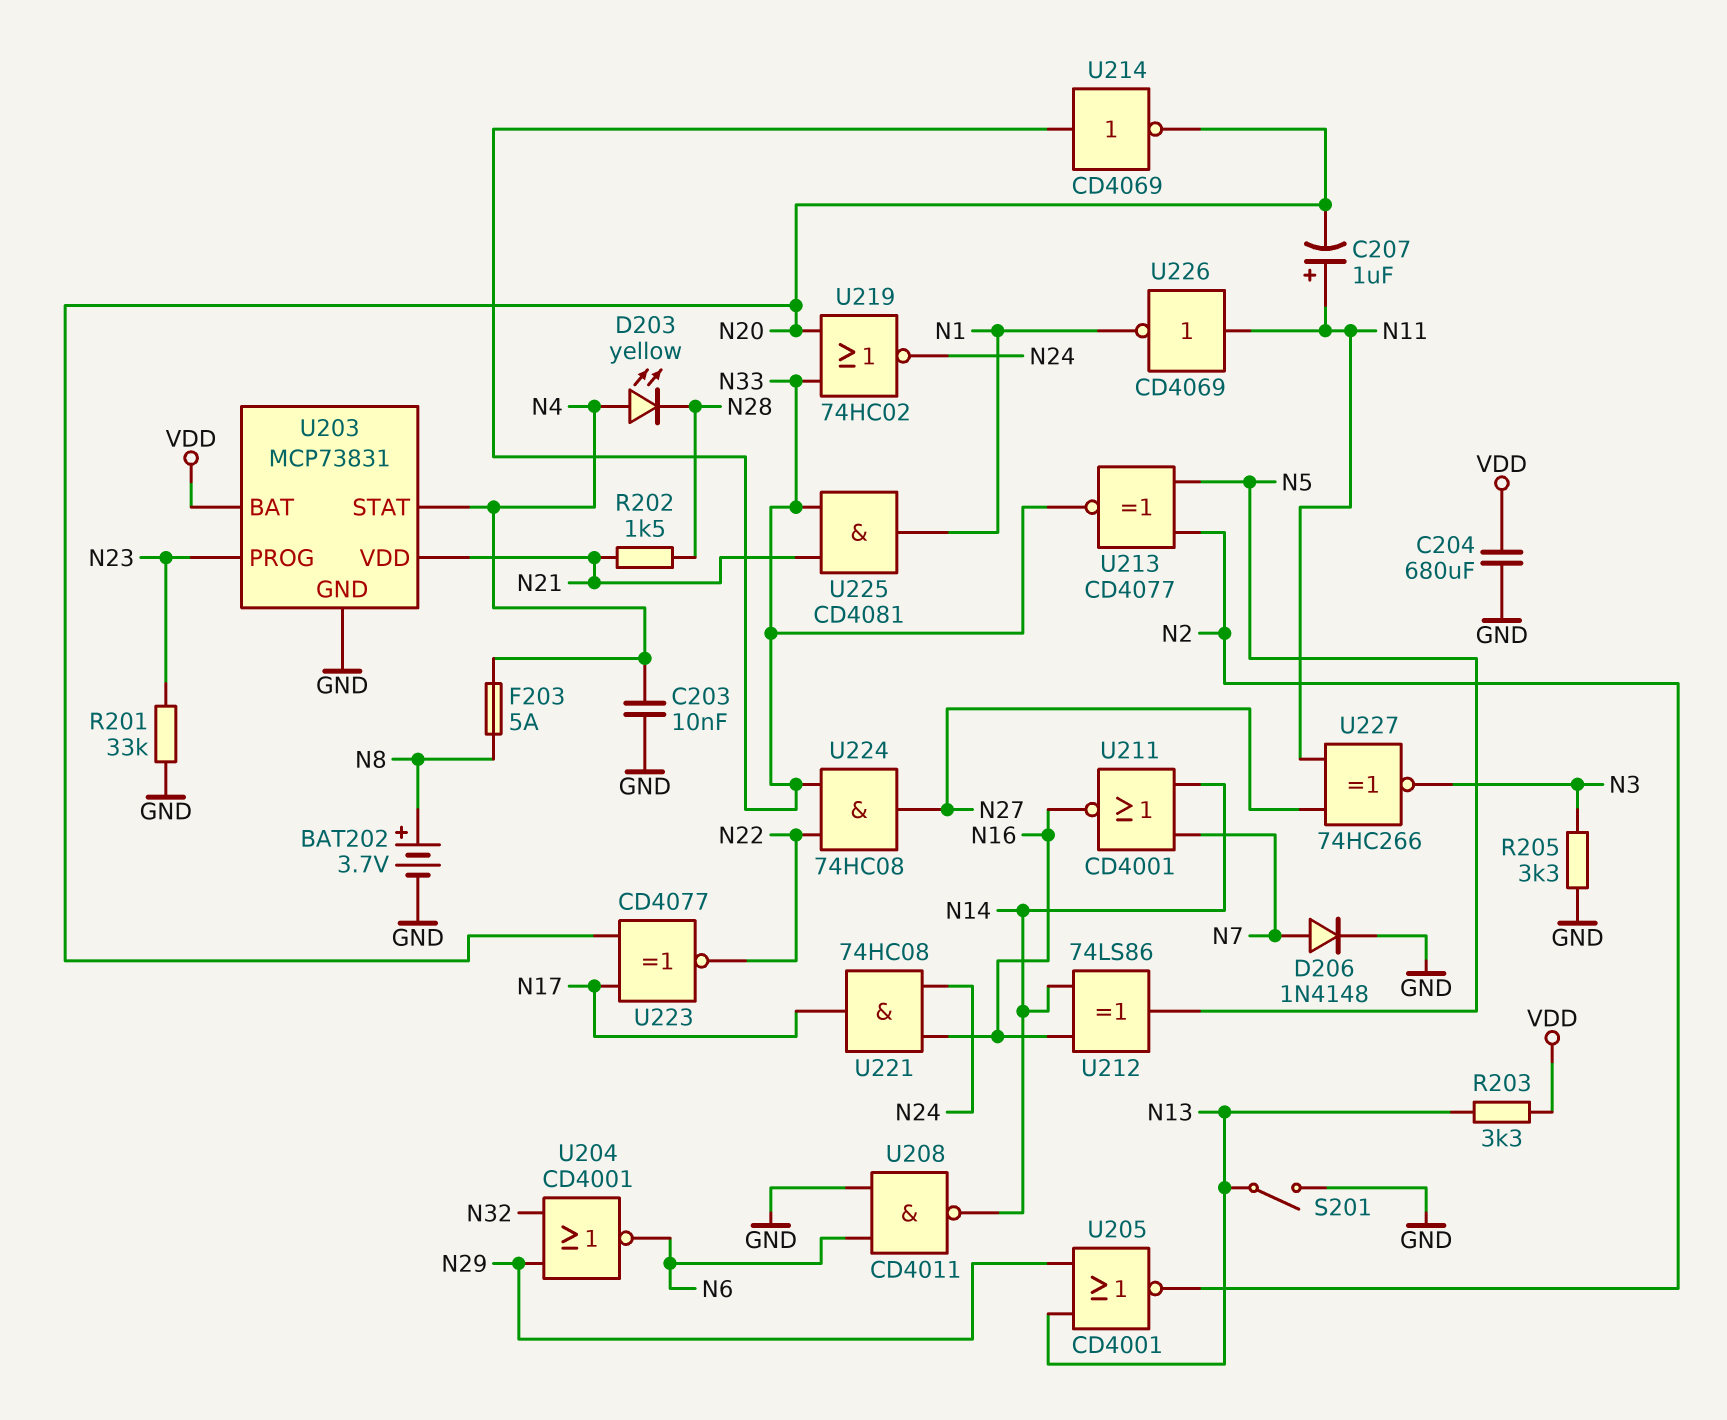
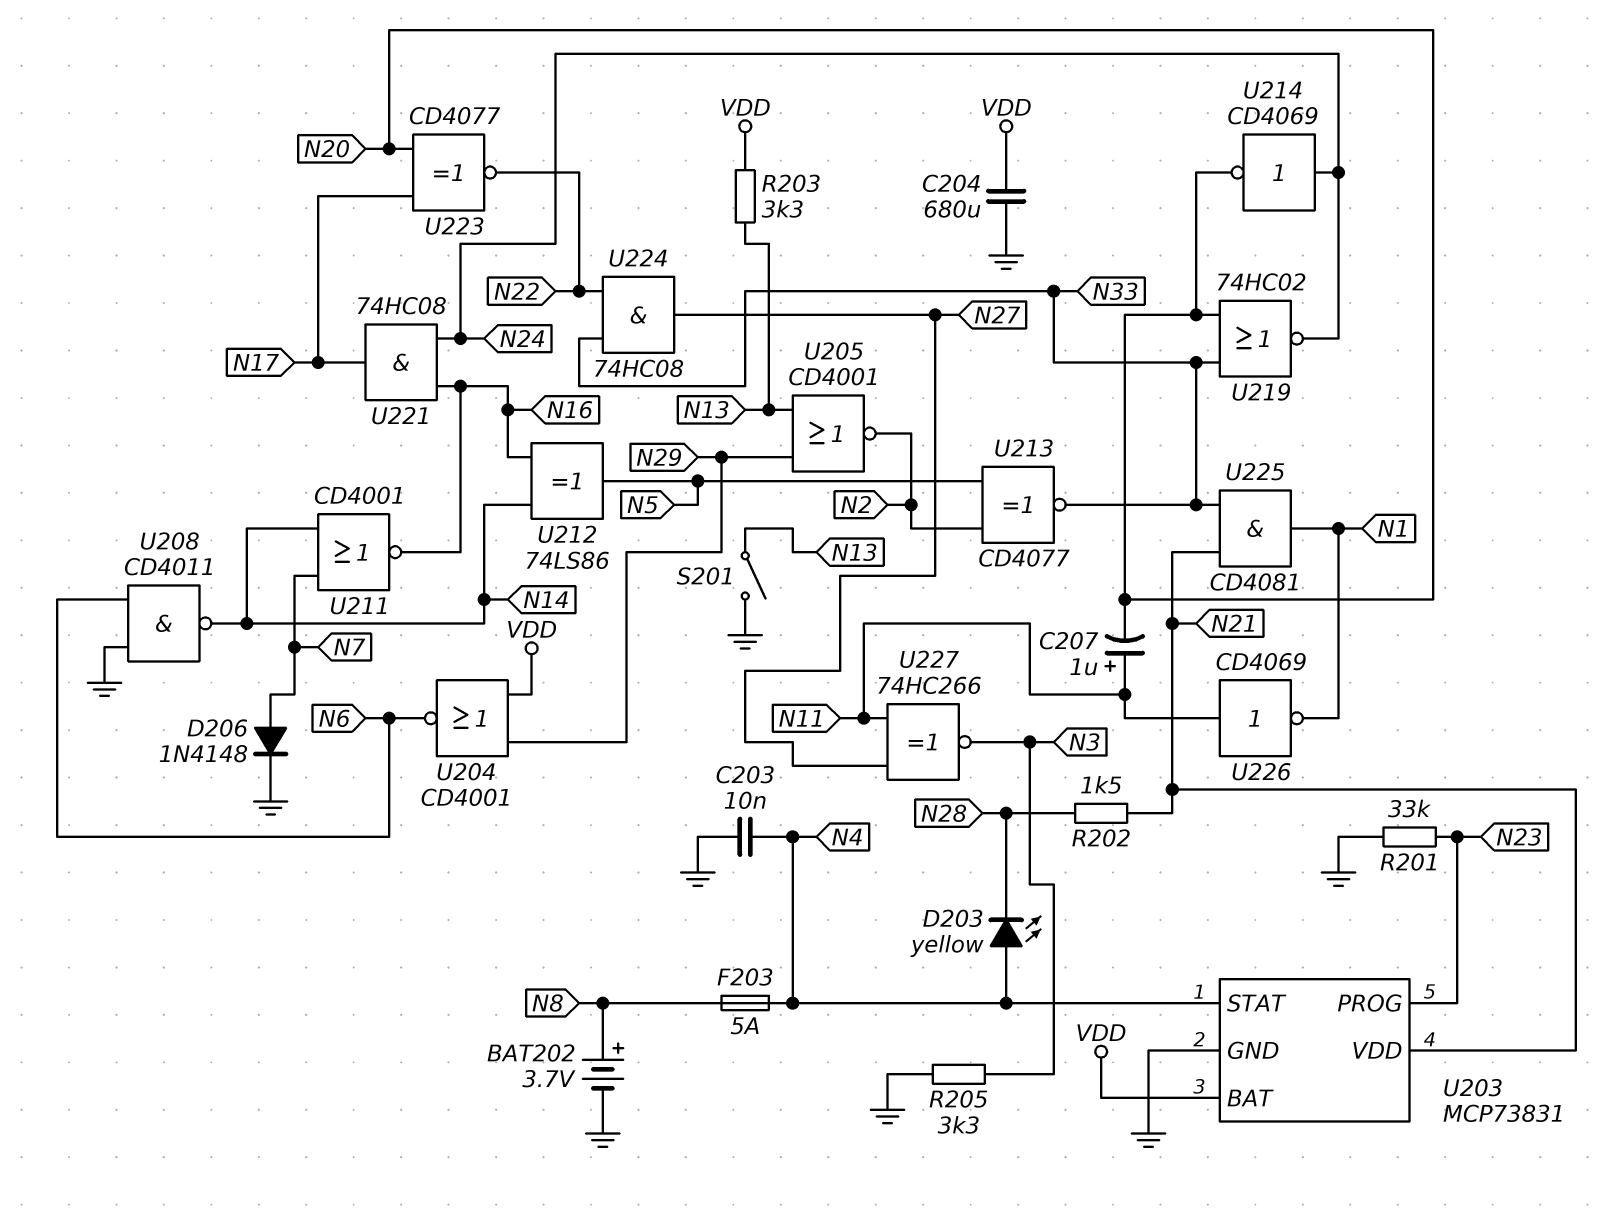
U204: NOR CD4001 (in N29, in N32, out N6) -> NOR CD4001 (in N29, in VDD, out N6)
U214: NOT CD4069 (in N33, out N20) -> NOT CD4069 (in N24, out N20)

